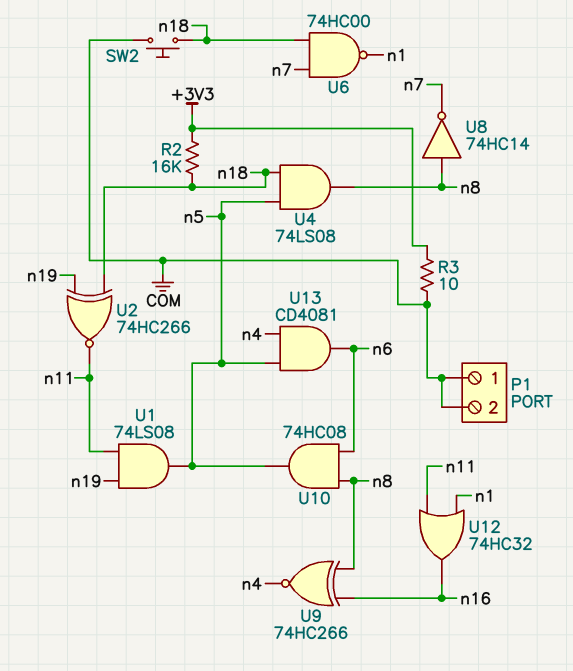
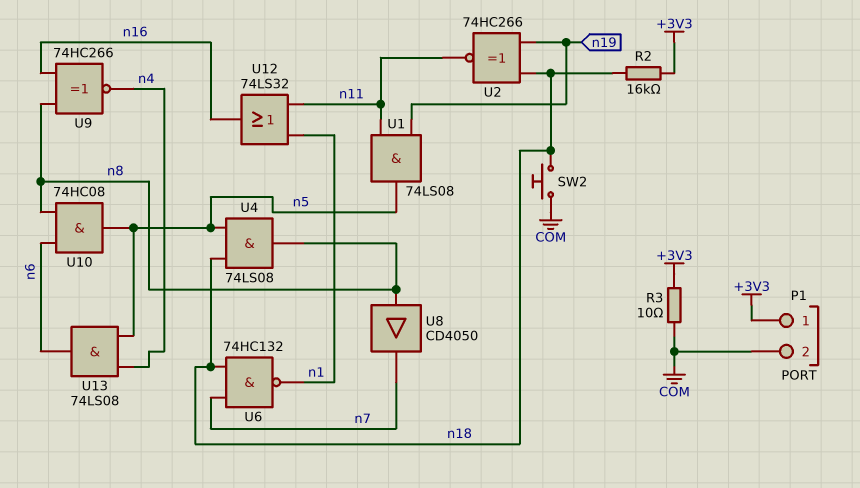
P1 pin 1: COM -> +3V3
U6: NAND 74HC00 (in n7, in n18, out n1) -> NAND 74HC132 (in n7, in n18, out n1)
U8: NOT 74HC14 (in n8, out n7) -> buffer CD4050 (in n8, out n7)
U12: OR 74HC32 (in n1, in n11, out n16) -> OR 74LS32 (in n1, in n11, out n16)
U13: AND CD4081 (in n4, in n5, out n6) -> AND 74LS08 (in n4, in n5, out n6)

